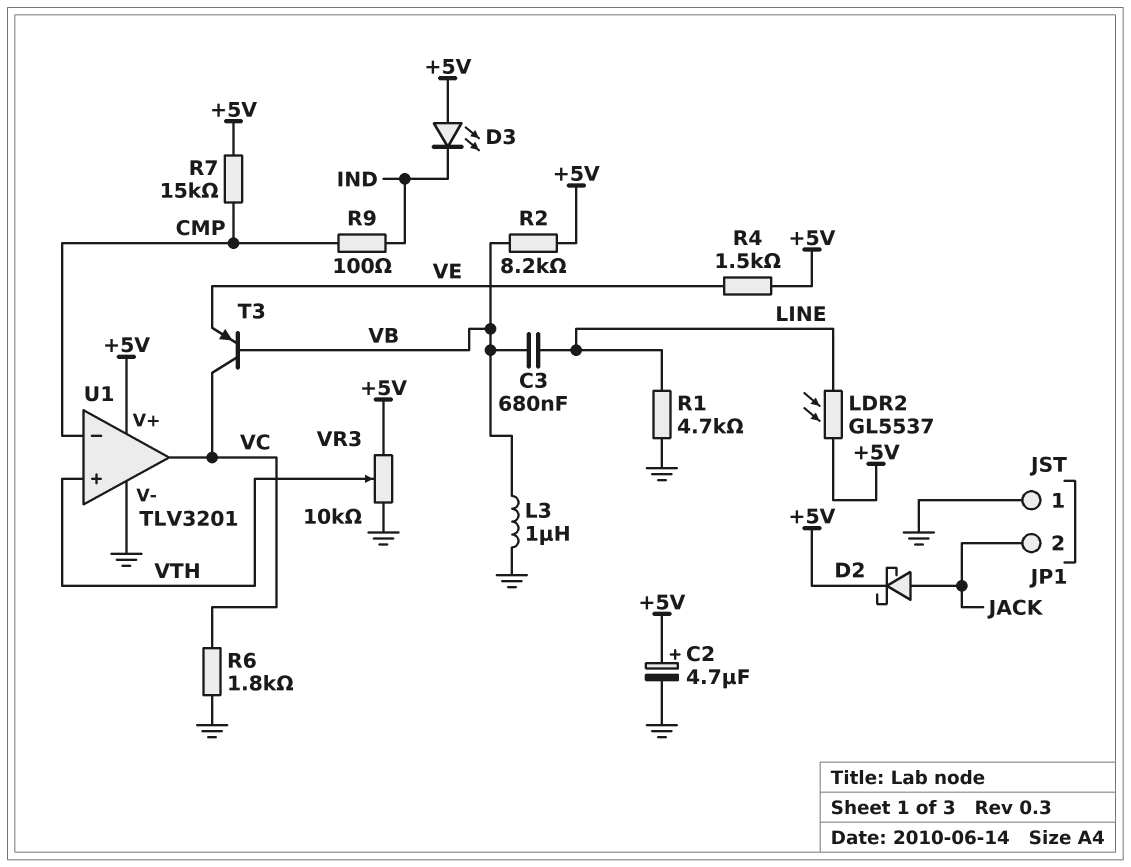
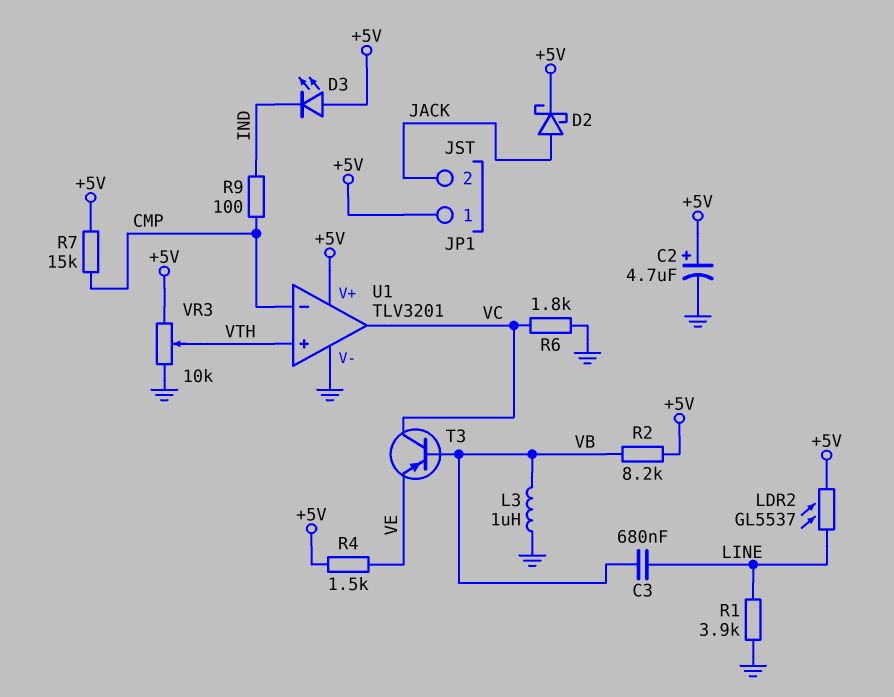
JP1 pin 1: GND -> +5V
R1: 4.7k (GND, LINE) -> 3.9k (GND, LINE)

